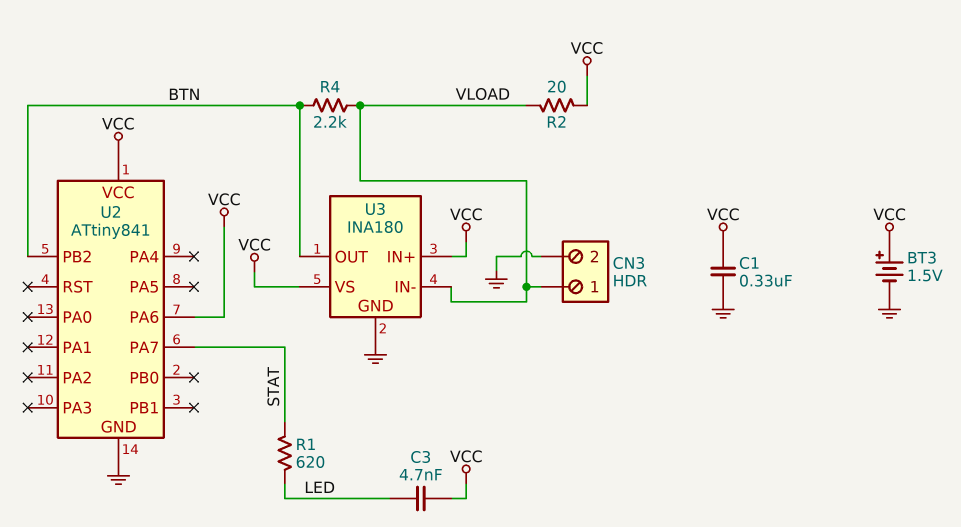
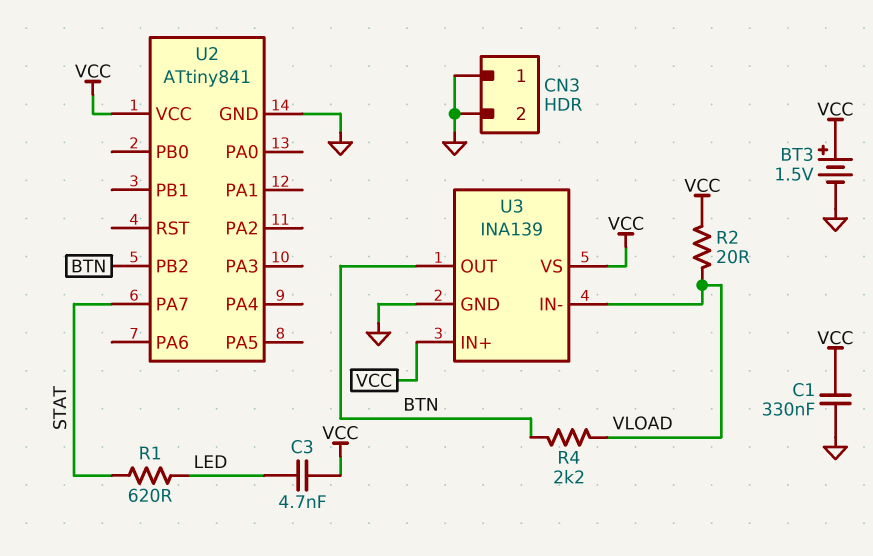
CN3 pin 1: VLOAD -> GND
U2 pin PA6: VCC -> none
U3: INA180 -> INA139

